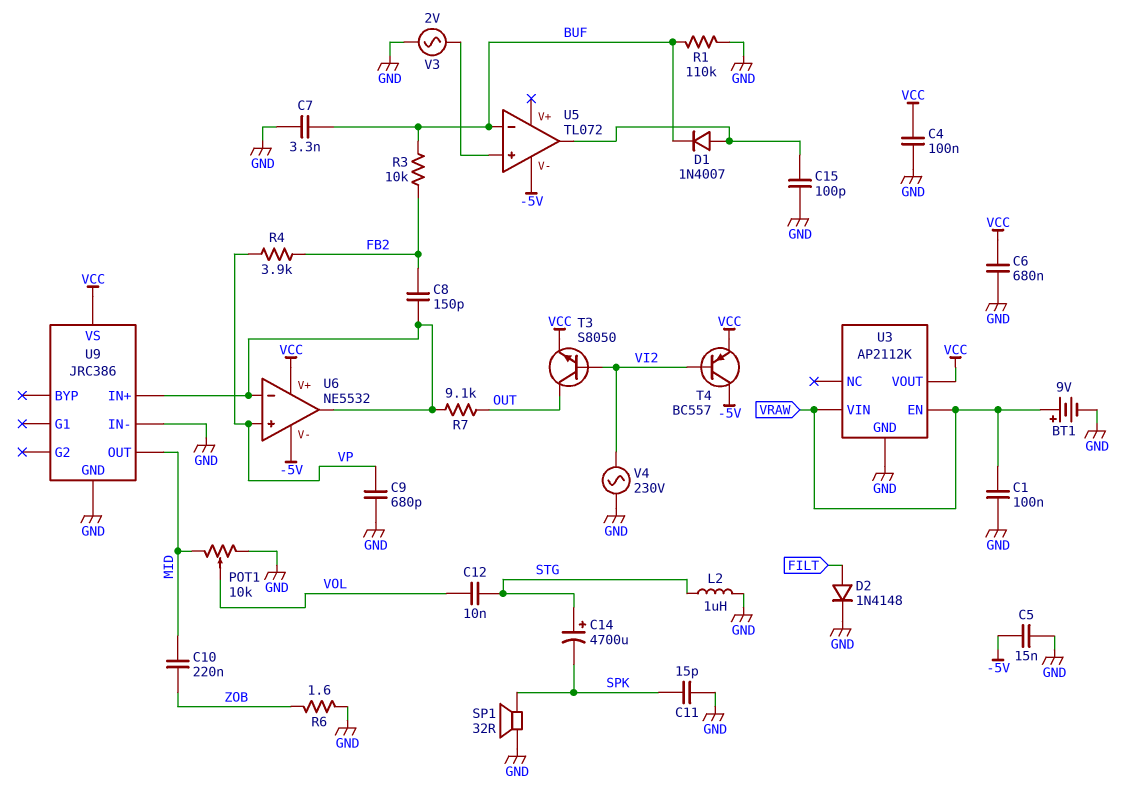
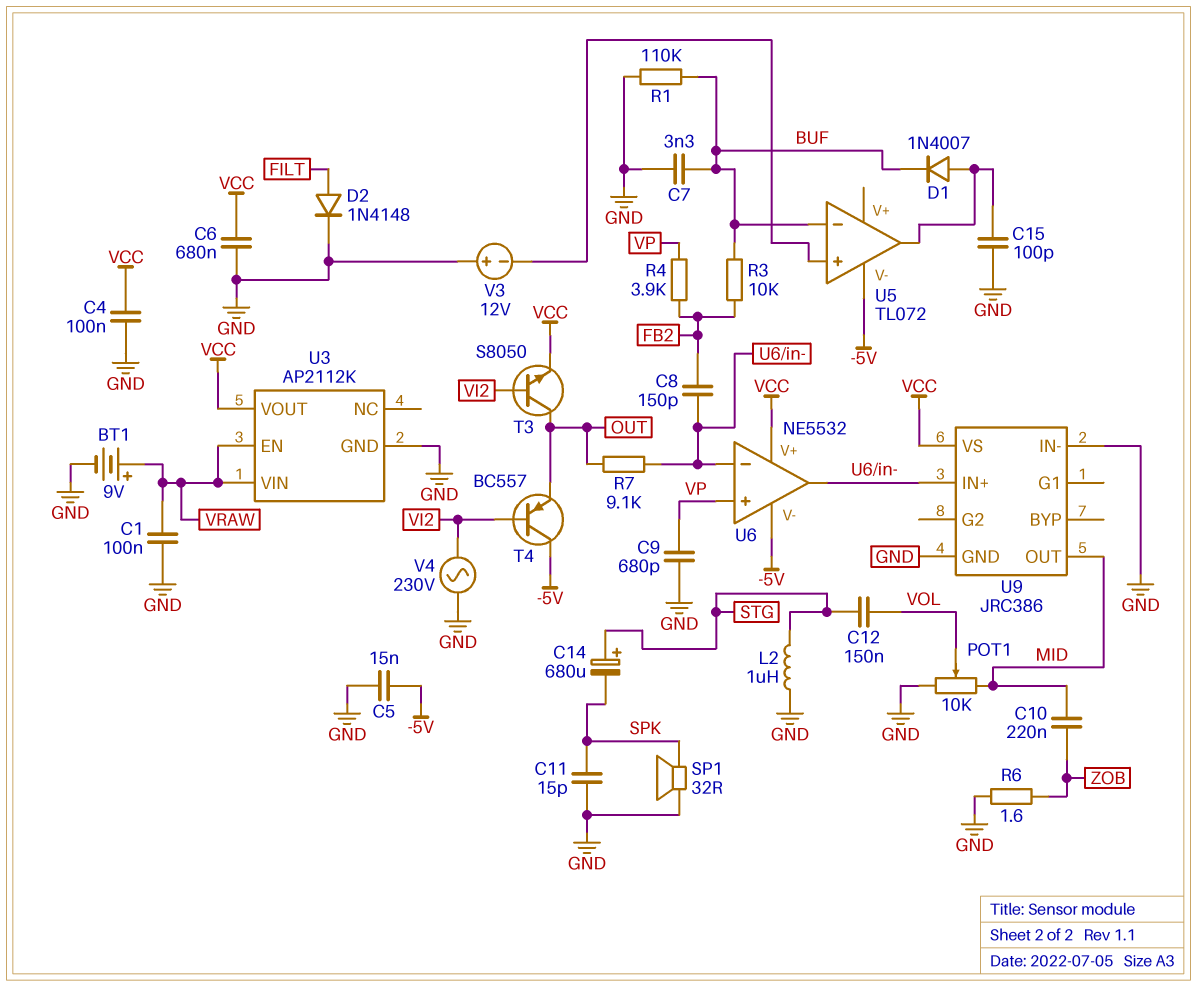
C12: 10nF (STG, VOL) -> 150nF (STG, VOL)
C14: 4700uF (plus STG, minus SPK) -> 680uF (plus STG, minus SPK)
T4: PNP BC557 (B VI2, C -5V, E VCC) -> PNP BC557 (B VI2, C -5V, E OUT)
V3: AC 2V (GND, U5/in+) -> 12V (plus GND, minus U5/in+)

